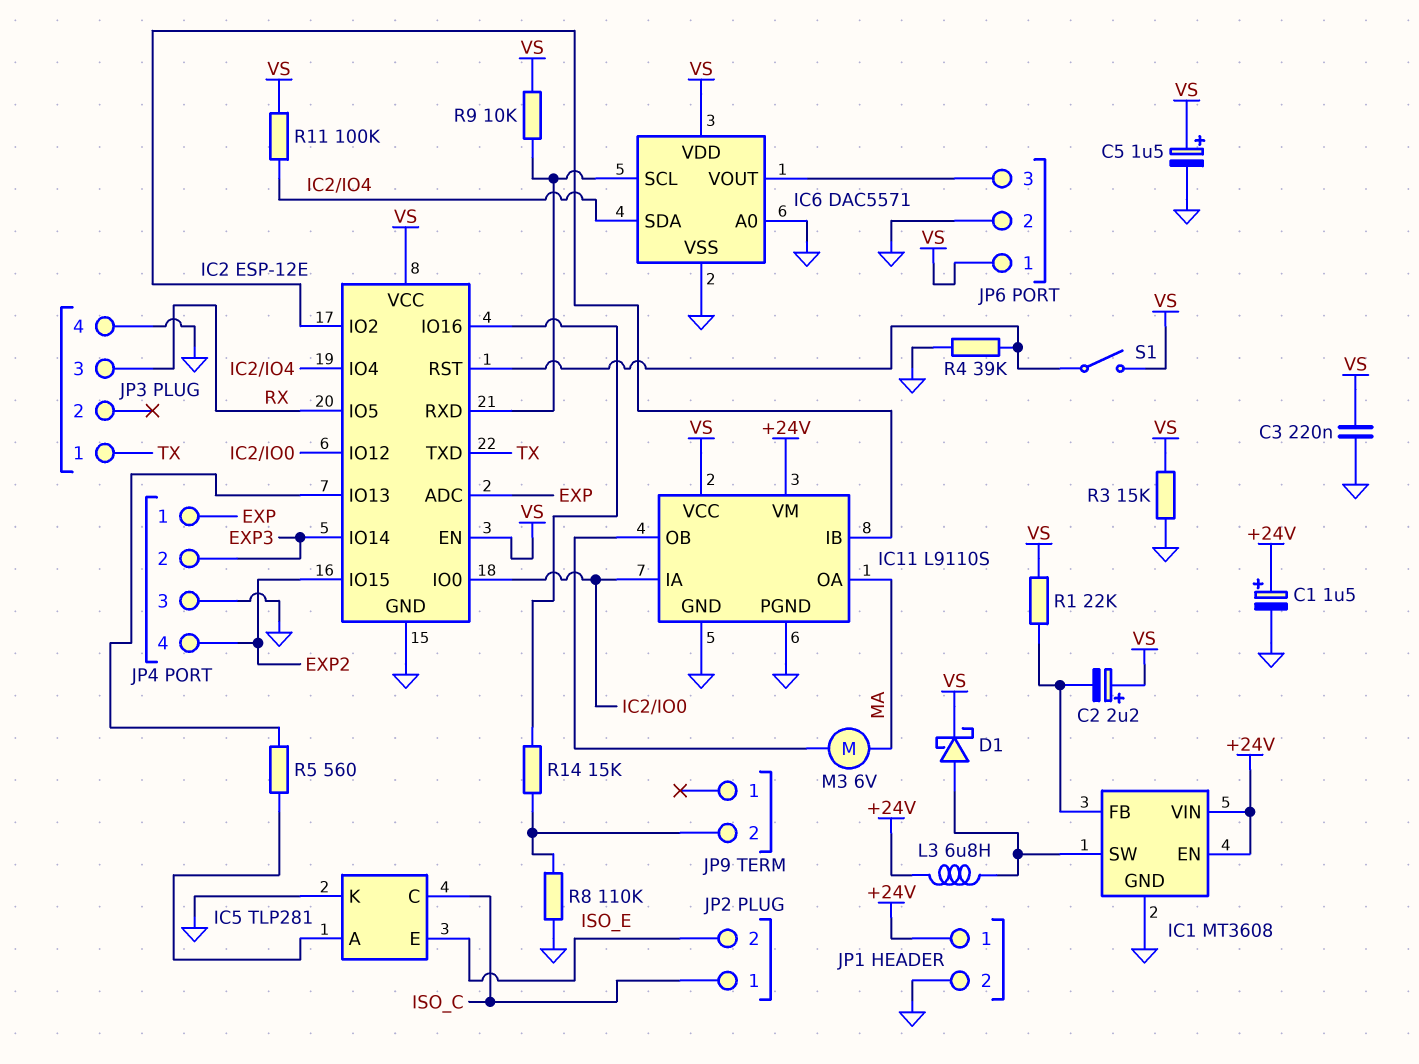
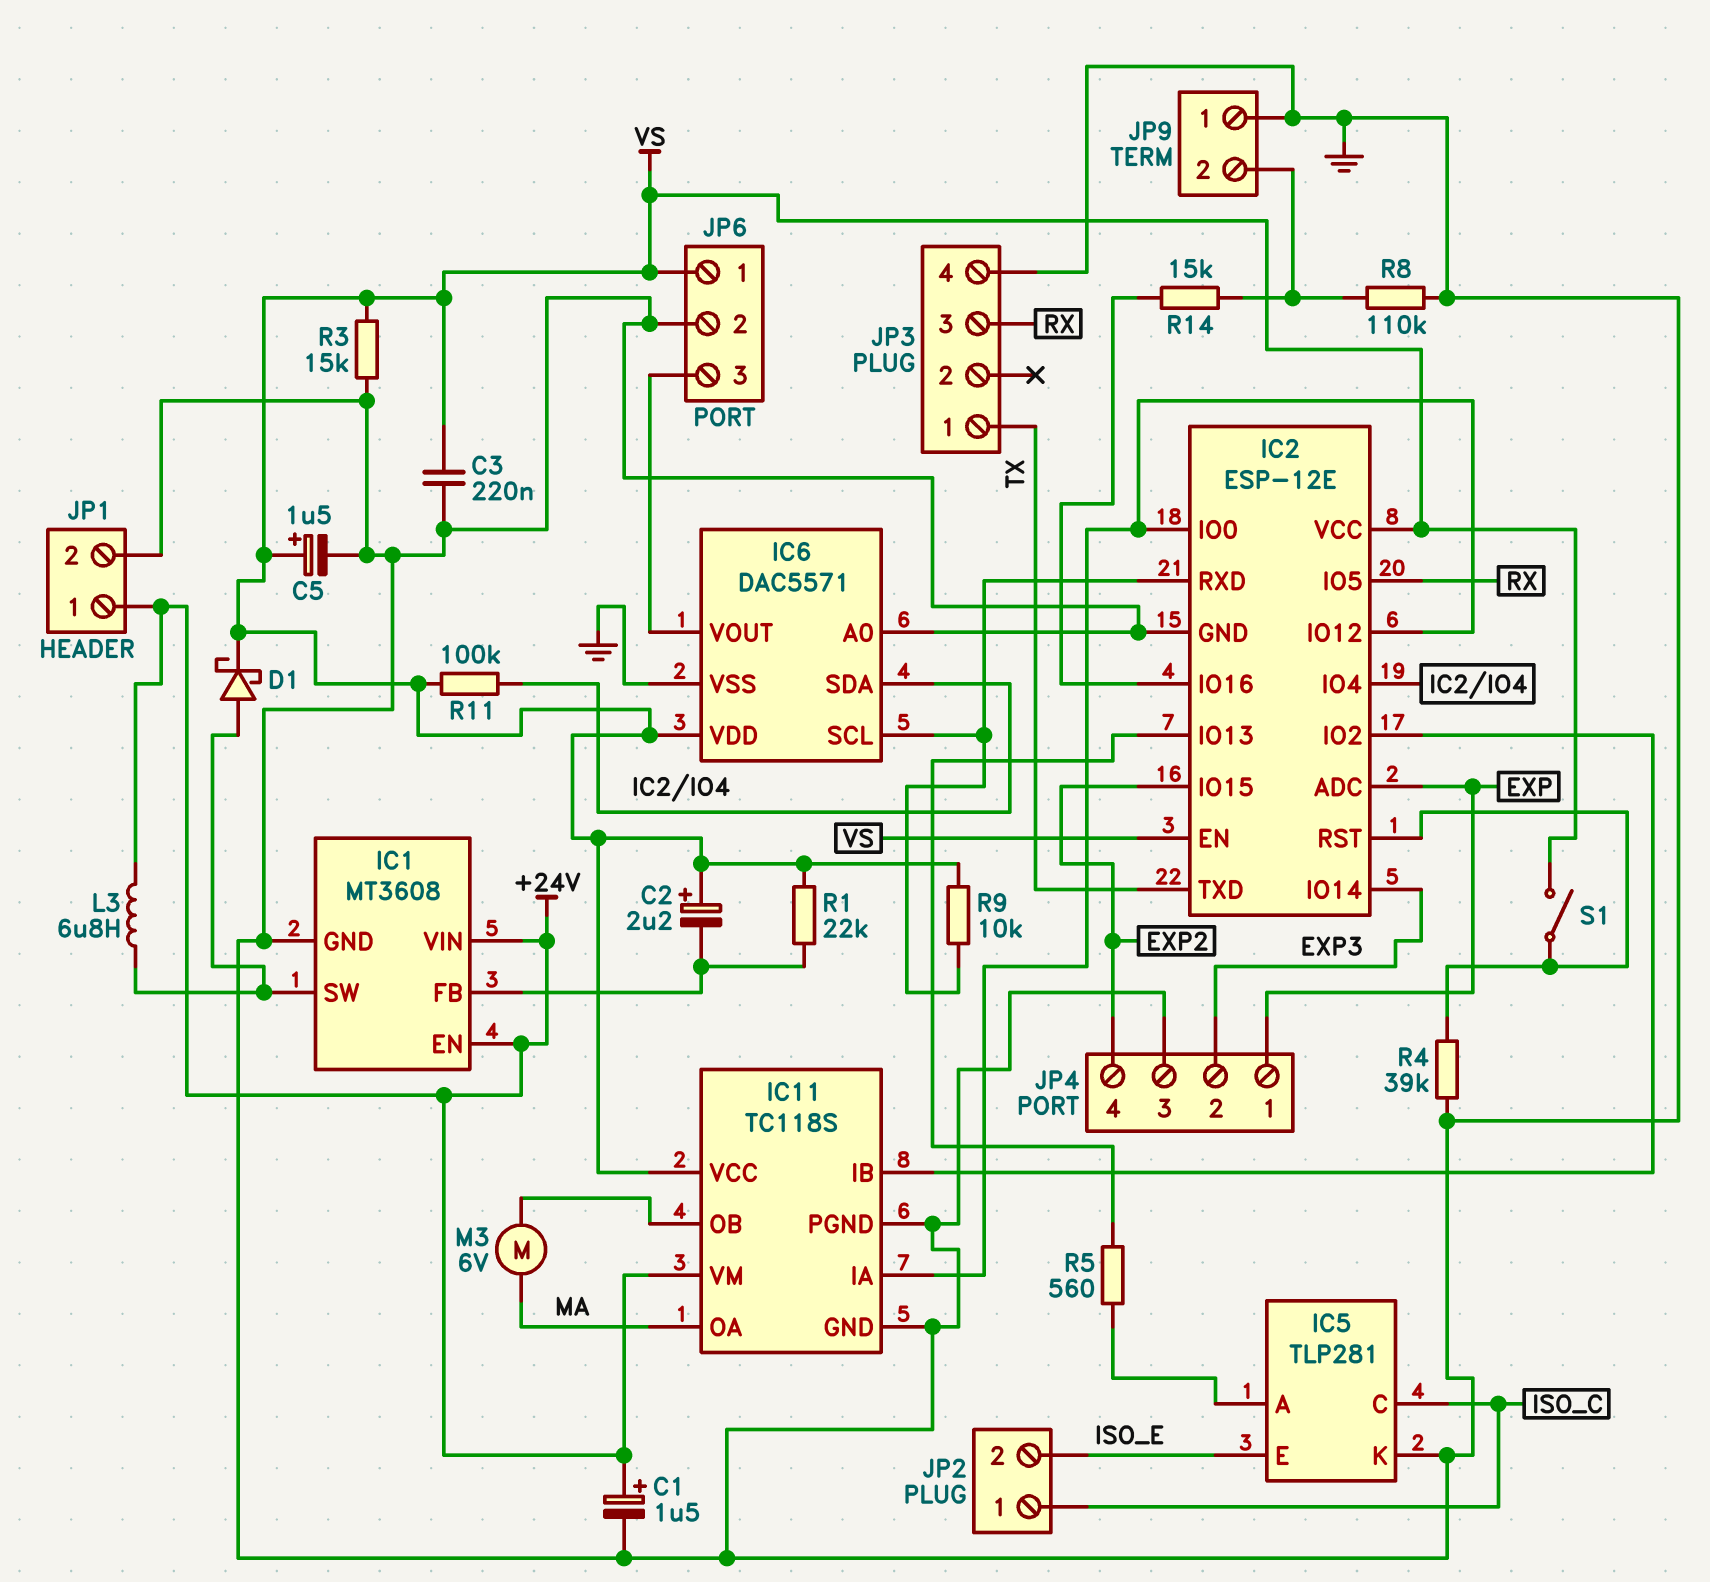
IC11: L9110S -> TC118S
JP9 pin 1: none -> GND

